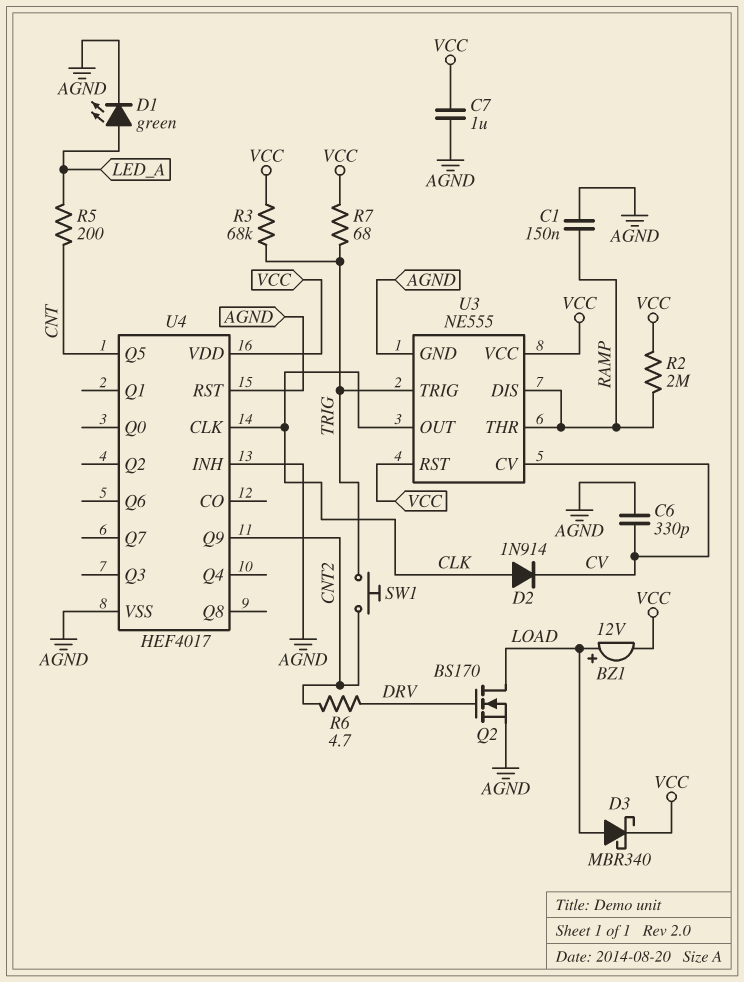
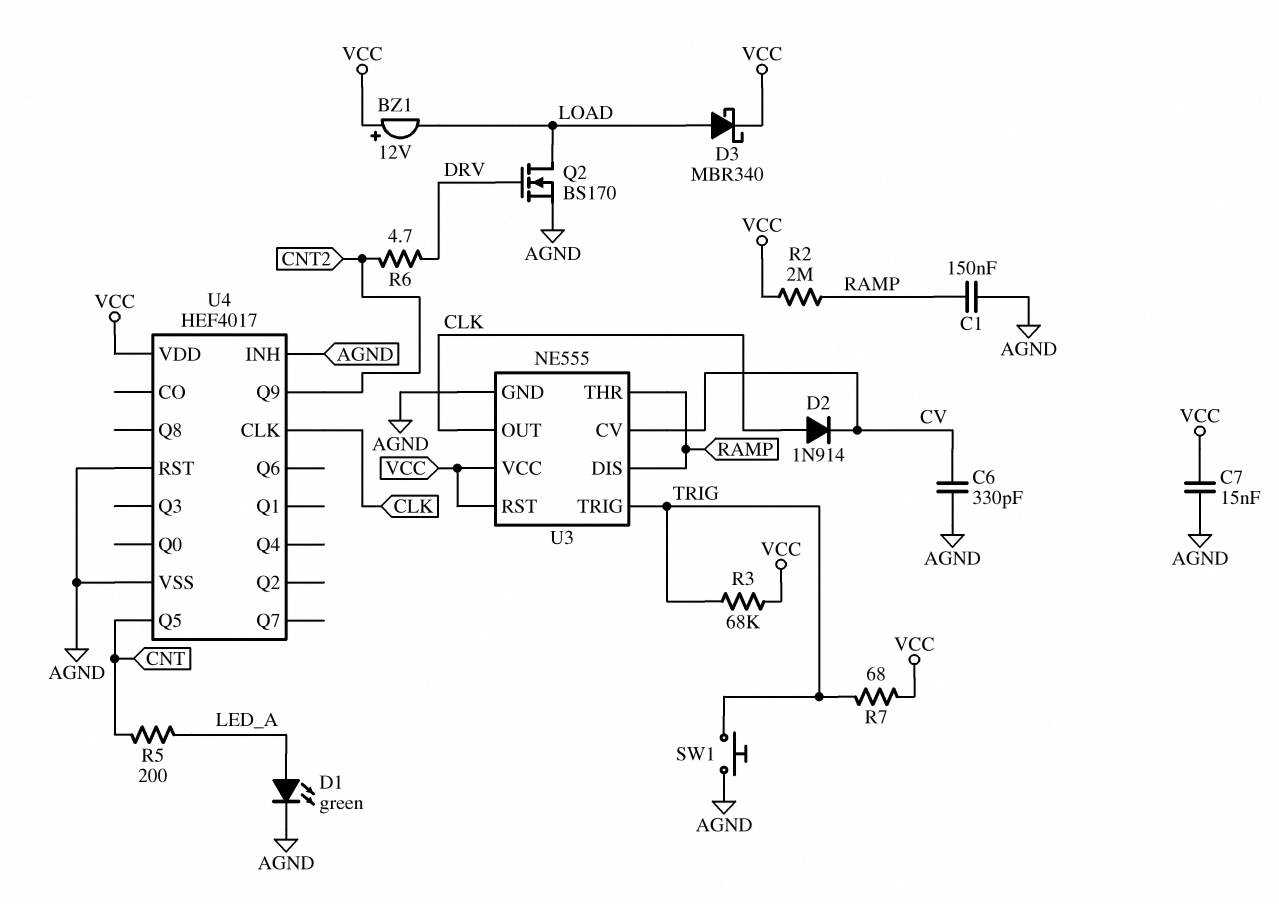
BZ1: buzzer 12V (plus LOAD, minus VCC) -> buzzer 12V (plus VCC, minus LOAD)
C7: 1uF (AGND, VCC) -> 15nF (AGND, VCC)
SW1: button (CNT2, TRIG) -> button (AGND, TRIG)

